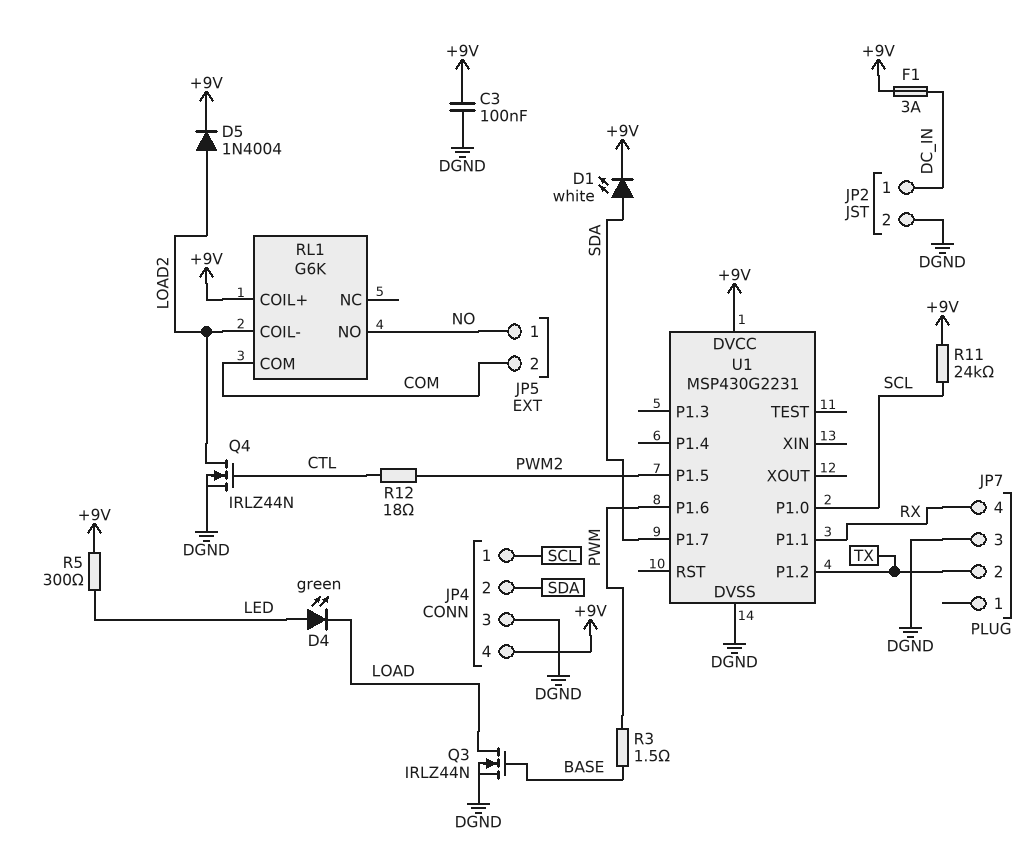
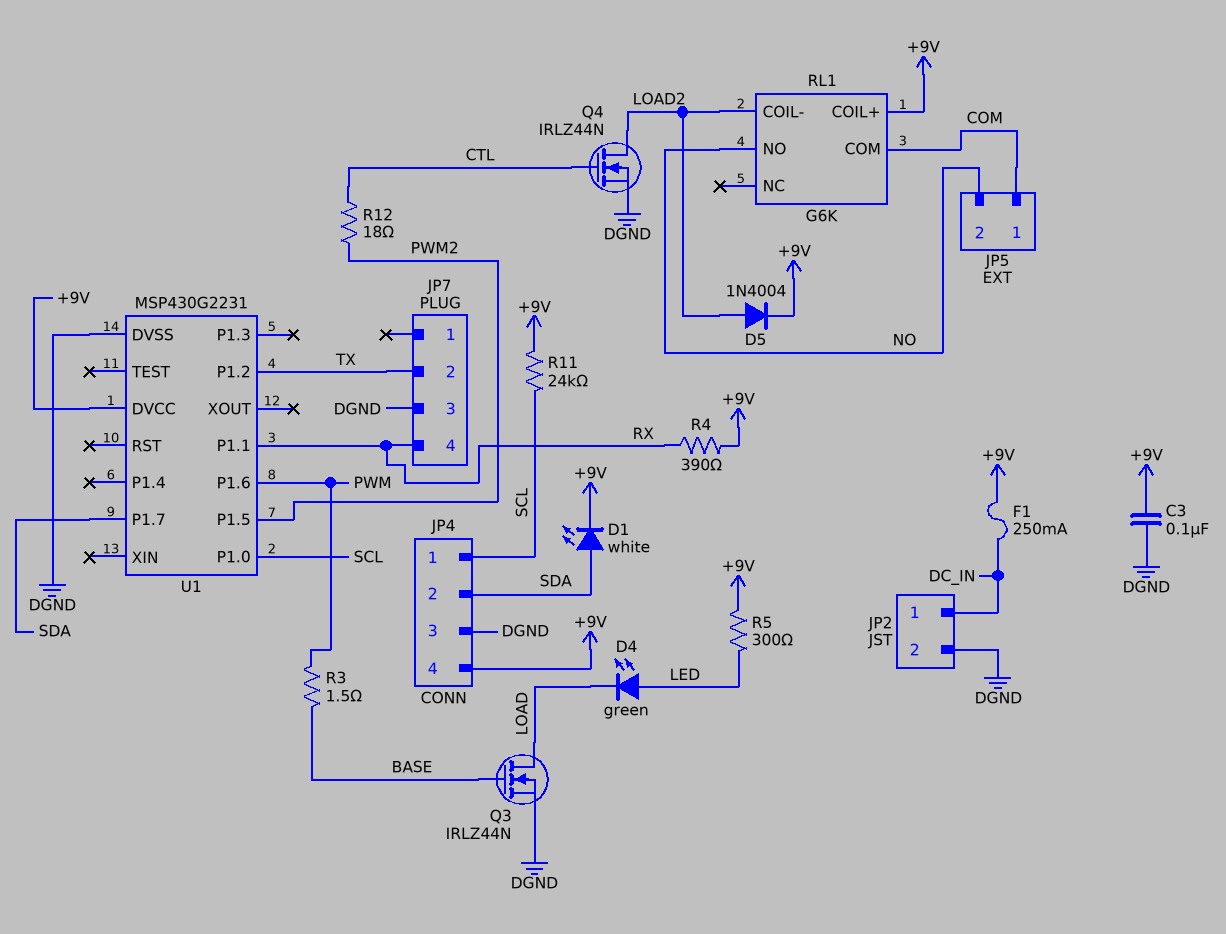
F1: 3A (+9V, DC_IN) -> 250mA (+9V, DC_IN)
JP5 pin 1: NO -> COM
JP5 pin 2: COM -> NO
R4: none -> 390 (+9V, RX)

